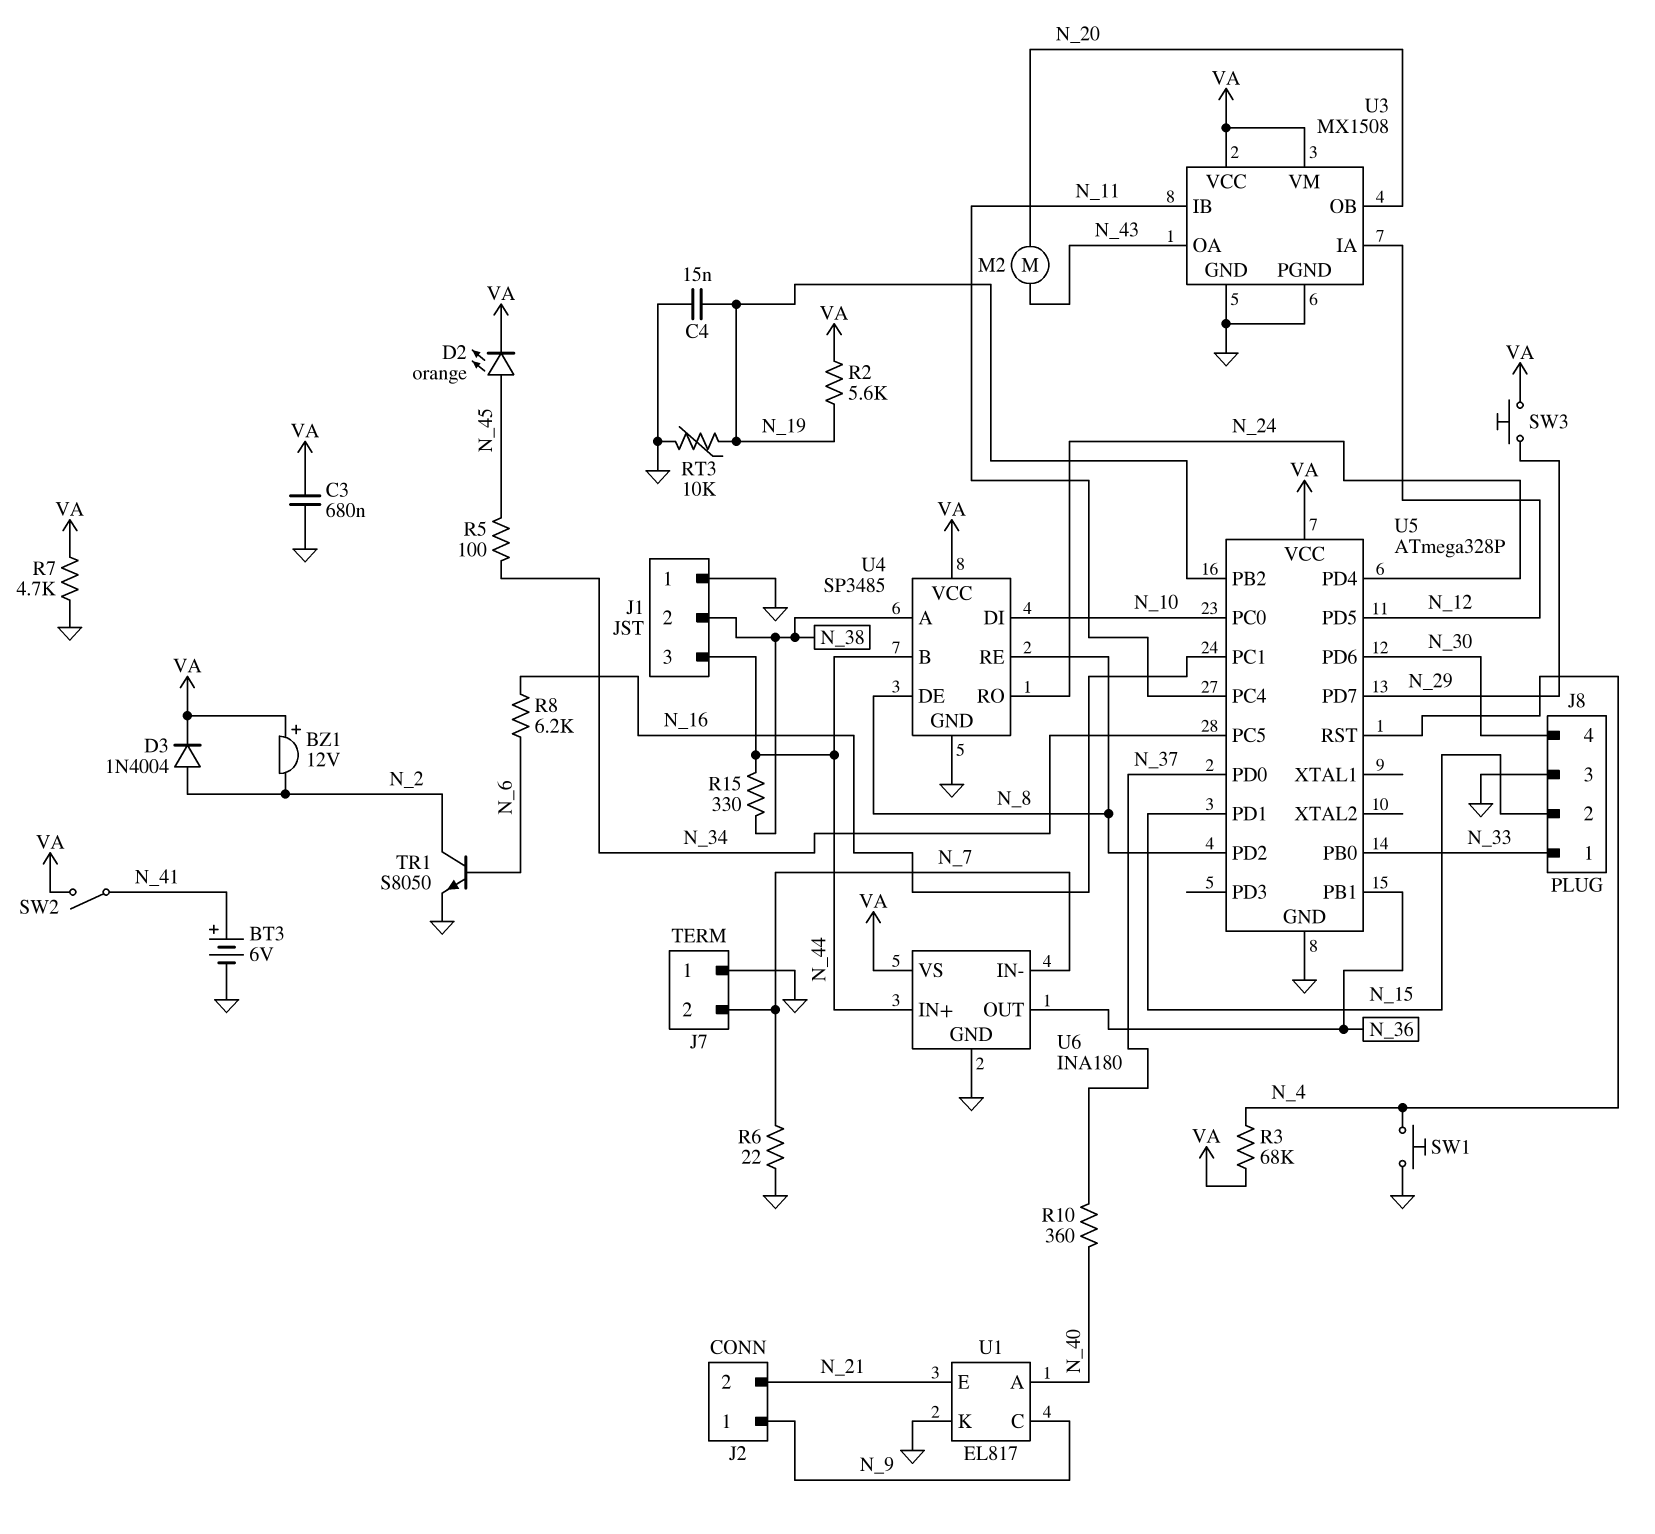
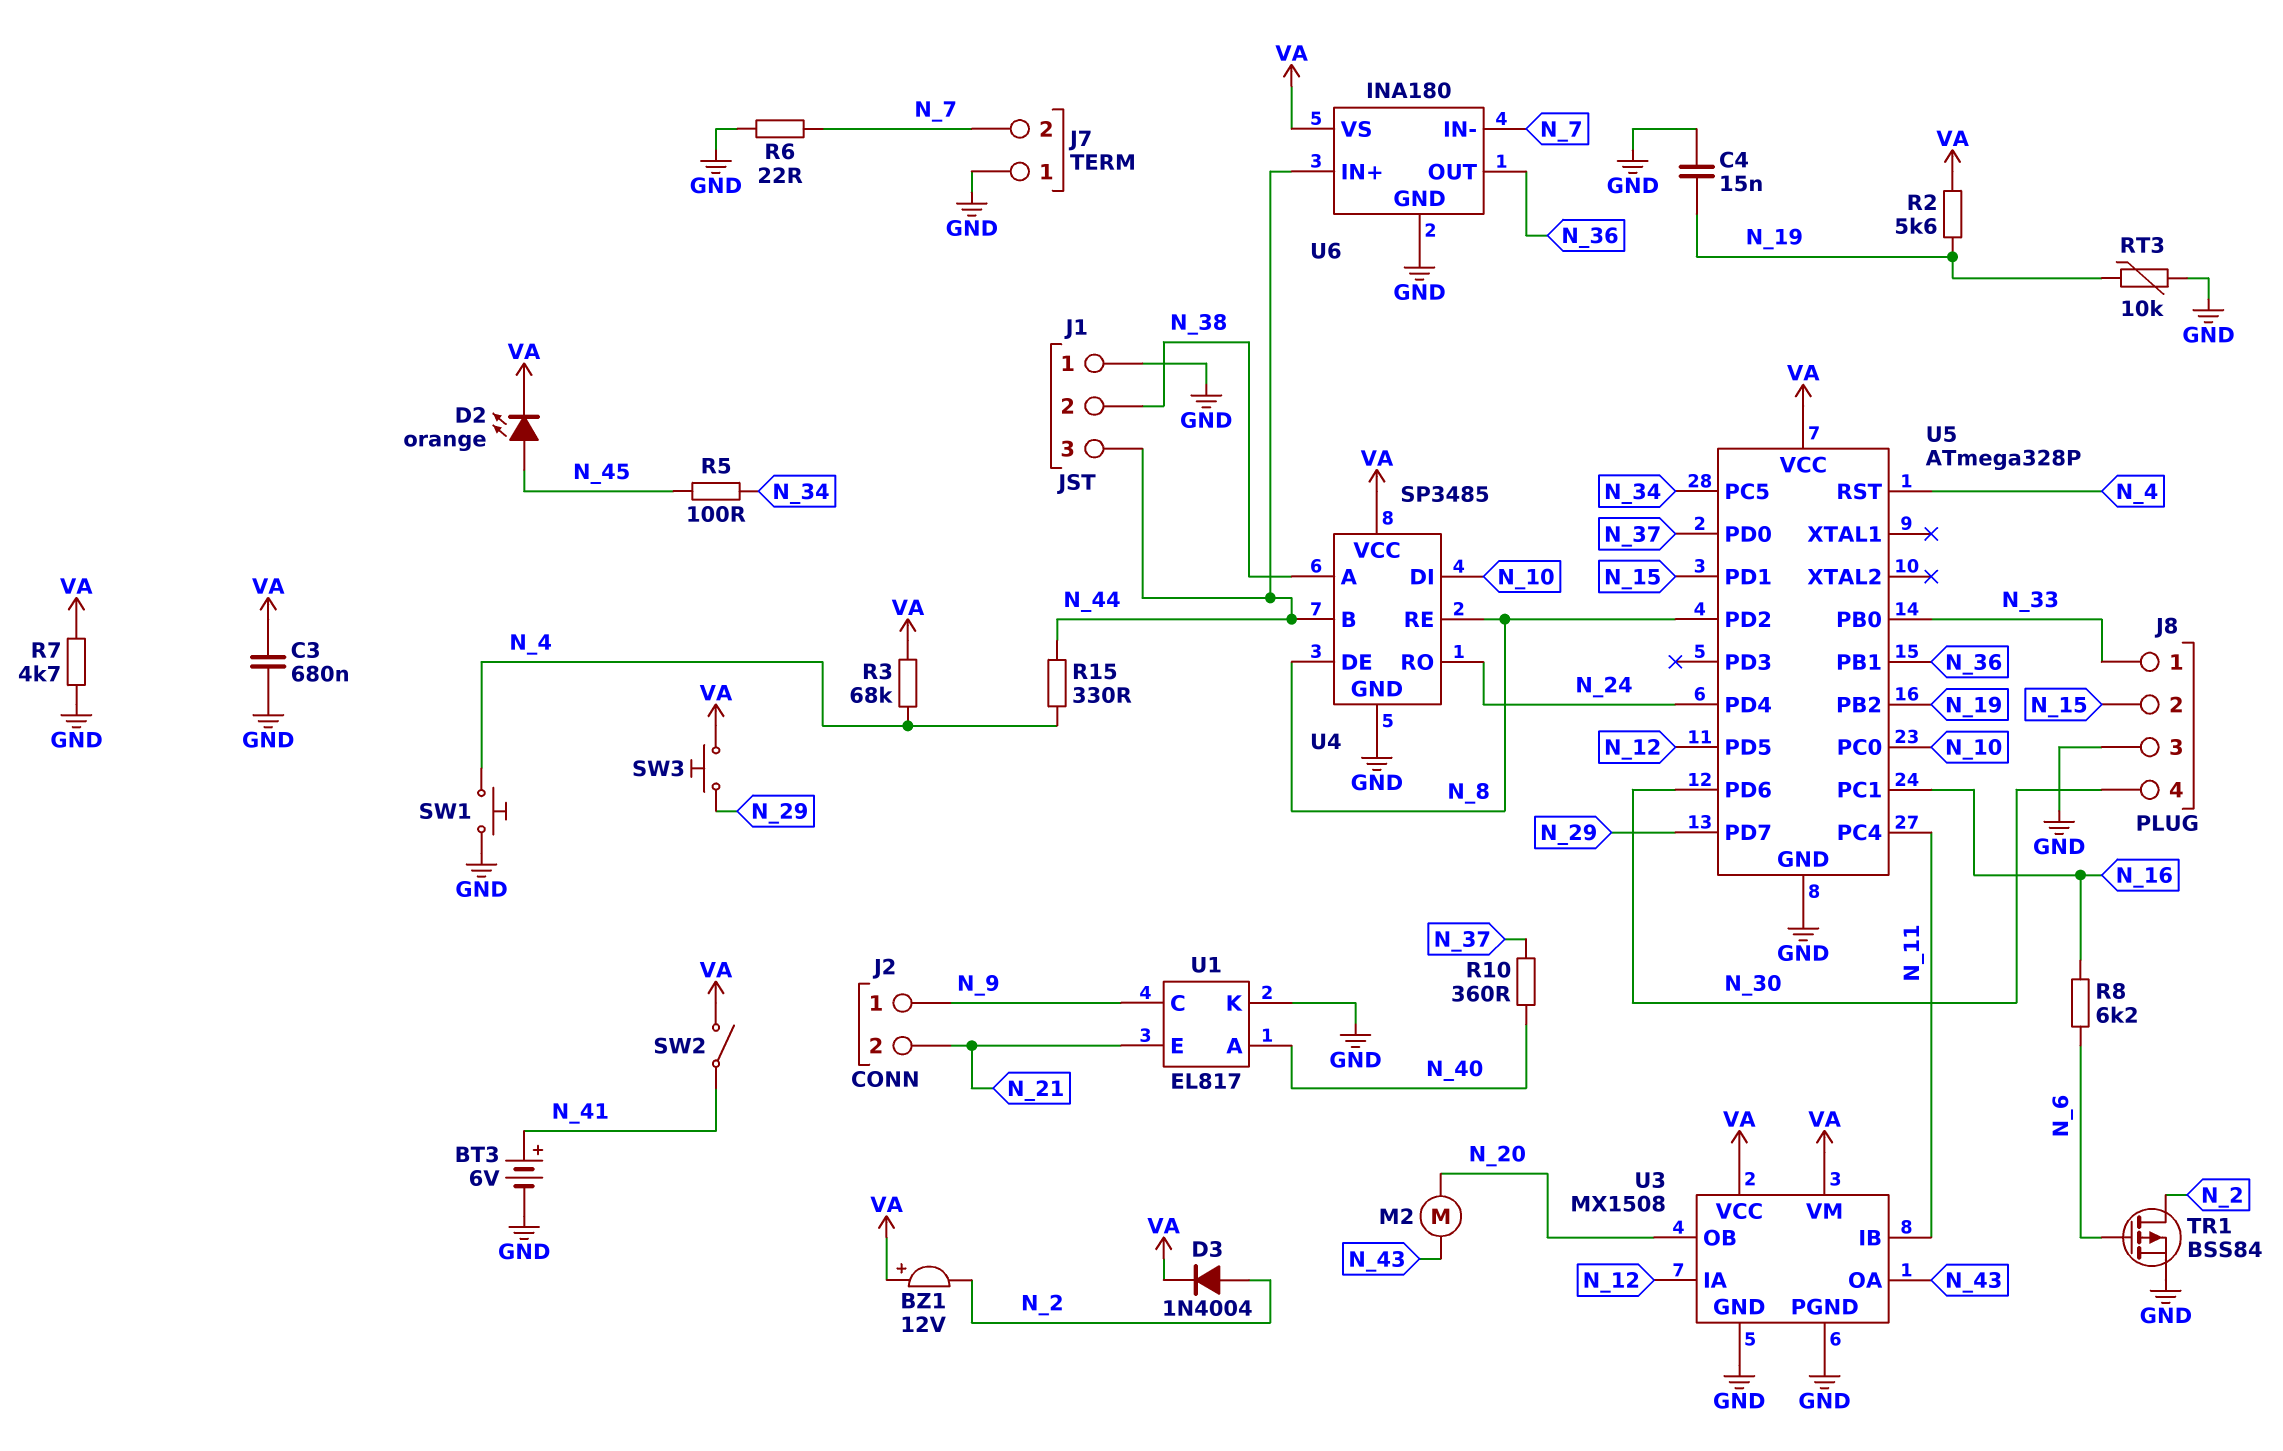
R15: 330 (N_38, N_44) -> 330 (N_4, N_44)
TR1: NPN S8050 (B N_6, C N_2, E GND) -> PMOS BSS84 (G N_6, D N_2, S GND)

